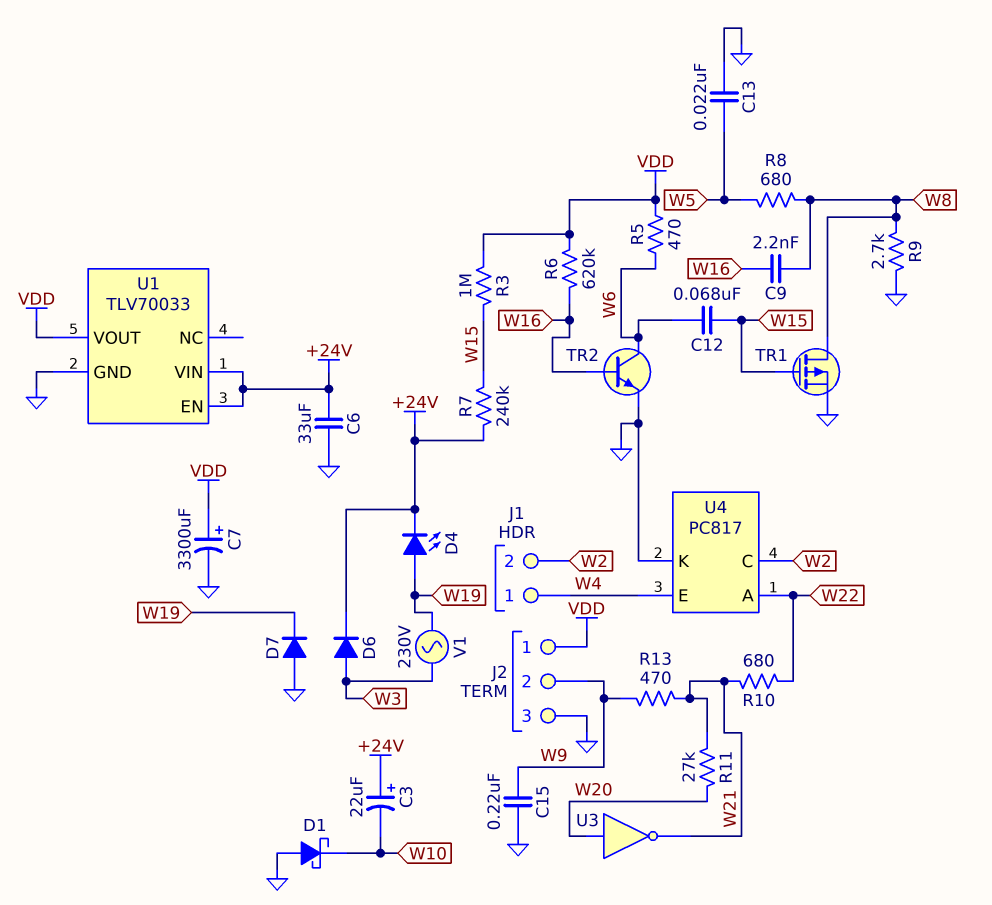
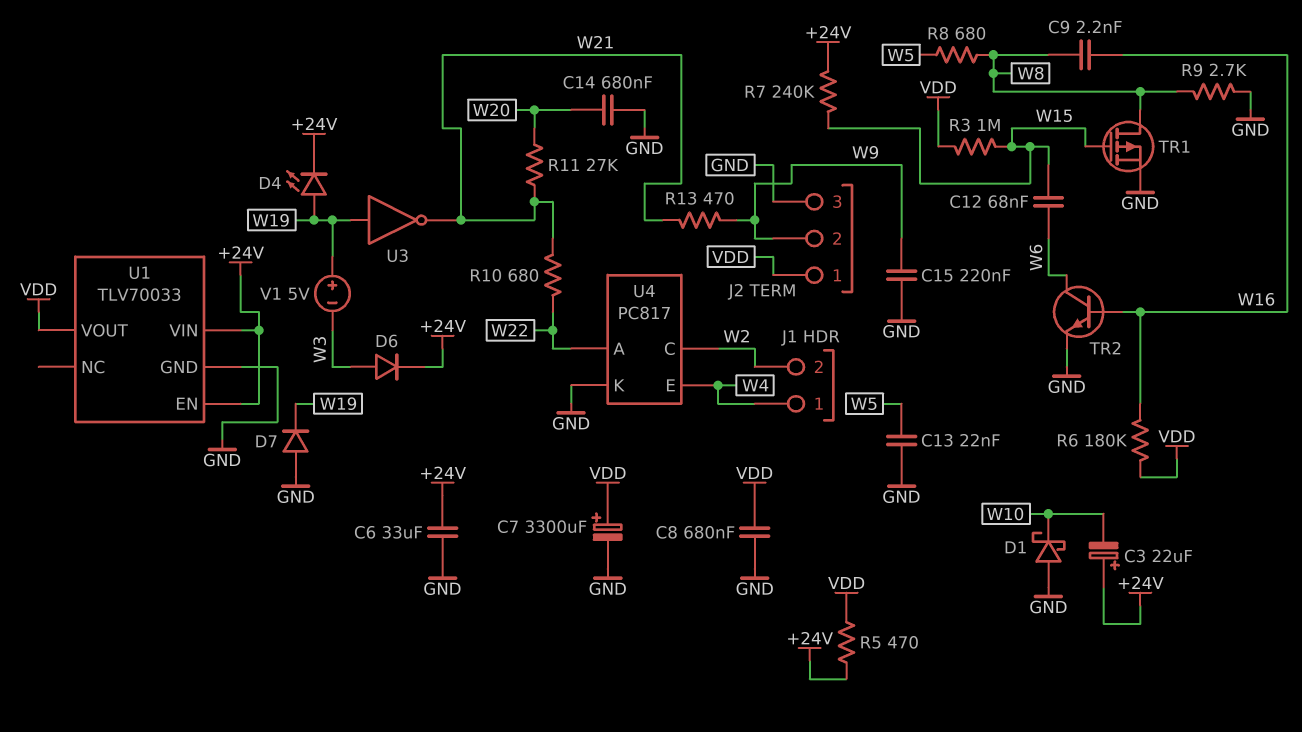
C8: none -> 680nF (GND, VDD)
C14: none -> 680nF (GND, W20)
R5: 470 (VDD, W6) -> 470 (+24V, VDD)
R6: 620k (VDD, W16) -> 180k (VDD, W16)
U3: NOT (in W20, out W21) -> NOT (in W19, out W21)
V1: AC 230V (W3, W19) -> 5V (plus W19, minus W3)

